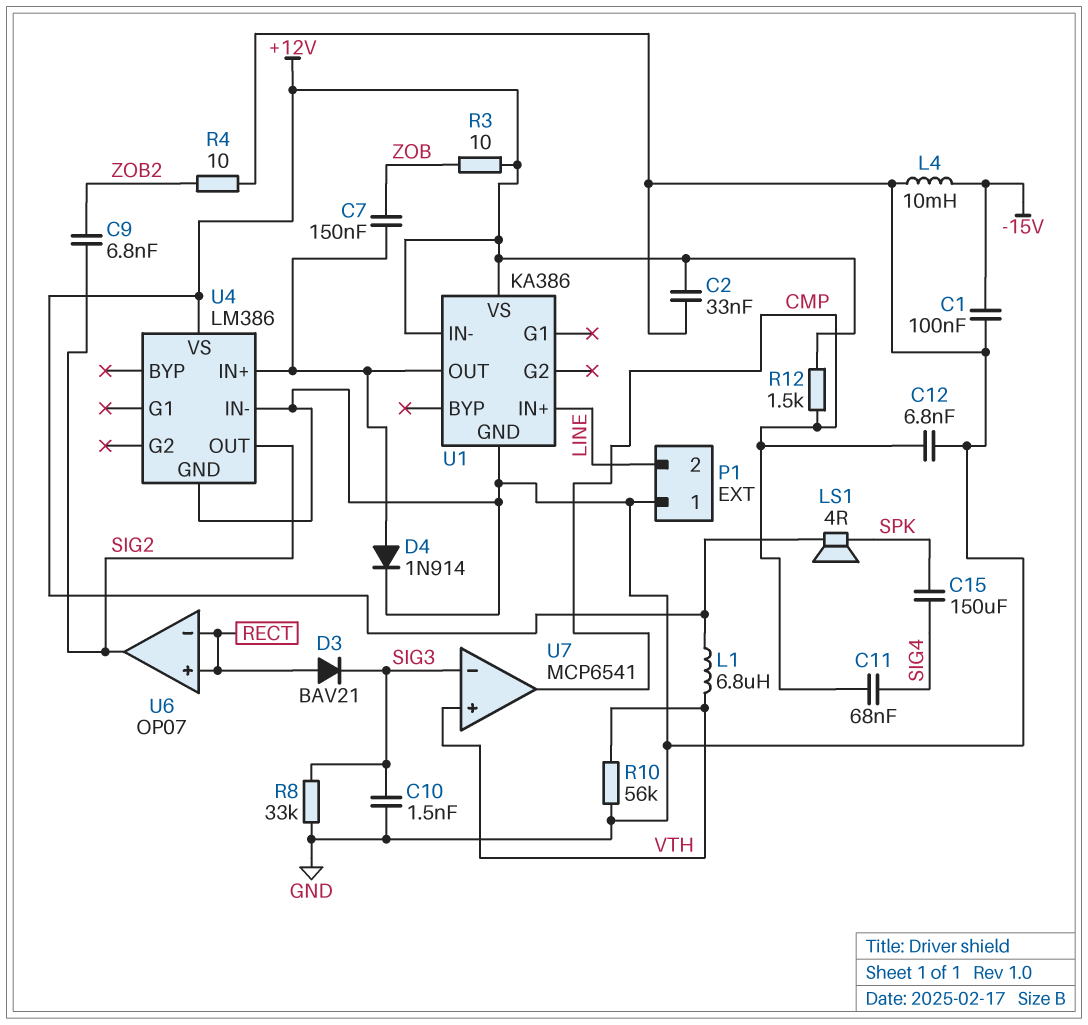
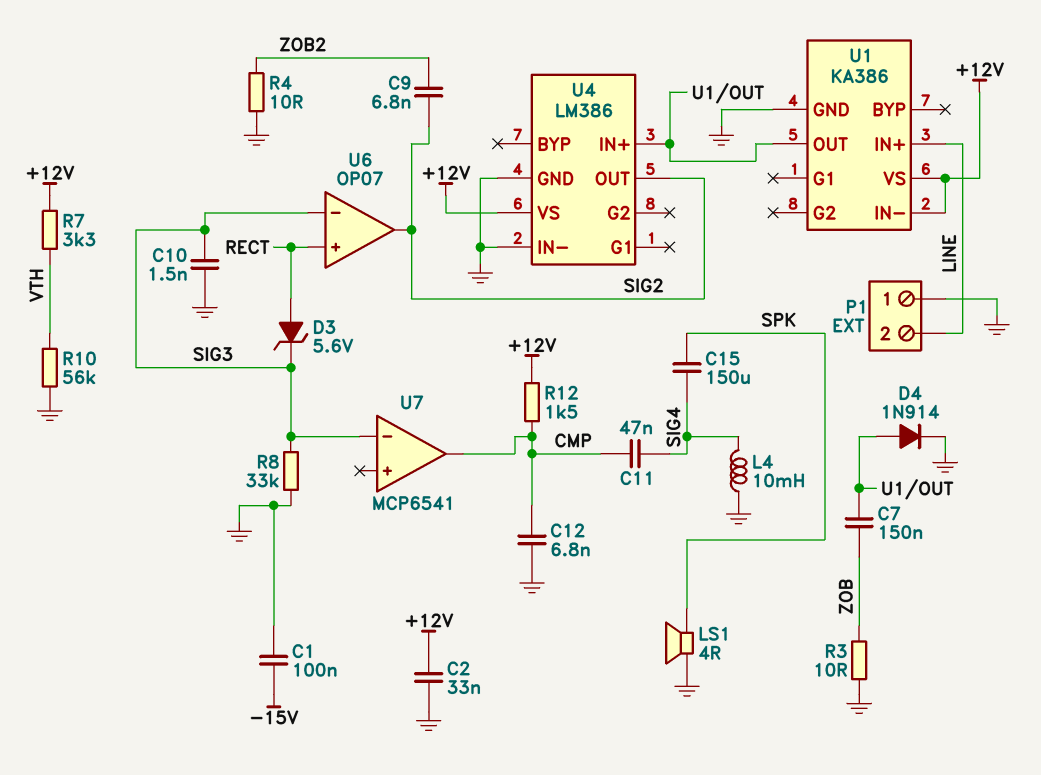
C11: 68nF (CMP, SIG4) -> 47nF (CMP, SIG4)
D3: diode BAV21 (A RECT, K SIG3) -> zener 5.6V (A RECT, K SIG3)
L1: 6.8uH (+12V, VTH) -> none
L4: 10mH (-15V, GND) -> 10mH (GND, SIG4)
LS1: speaker 4R (+12V, SPK) -> speaker 4R (GND, SPK)
R3: 10 (+12V, ZOB) -> 10 (GND, ZOB)
R7: none -> 3.3k (+12V, VTH)
U6 pin in-: RECT -> SIG3
U7 pin in+: VTH -> none

